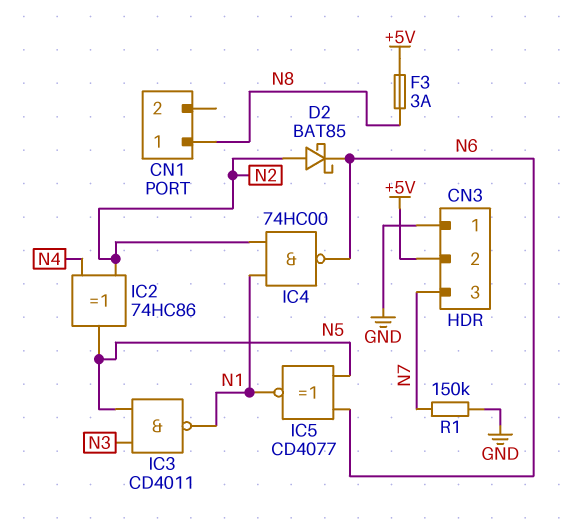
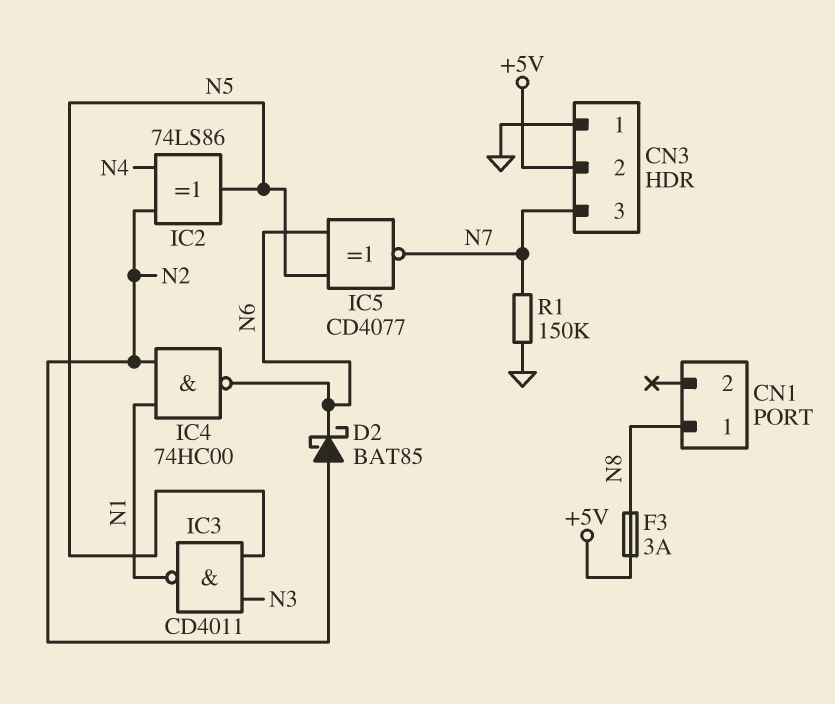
IC2: XOR 74HC86 (in N2, in N4, out N5) -> XOR 74LS86 (in N2, in N4, out N5)
IC5: XNOR CD4077 (in N5, in N6, out N1) -> XNOR CD4077 (in N5, in N6, out N7)

